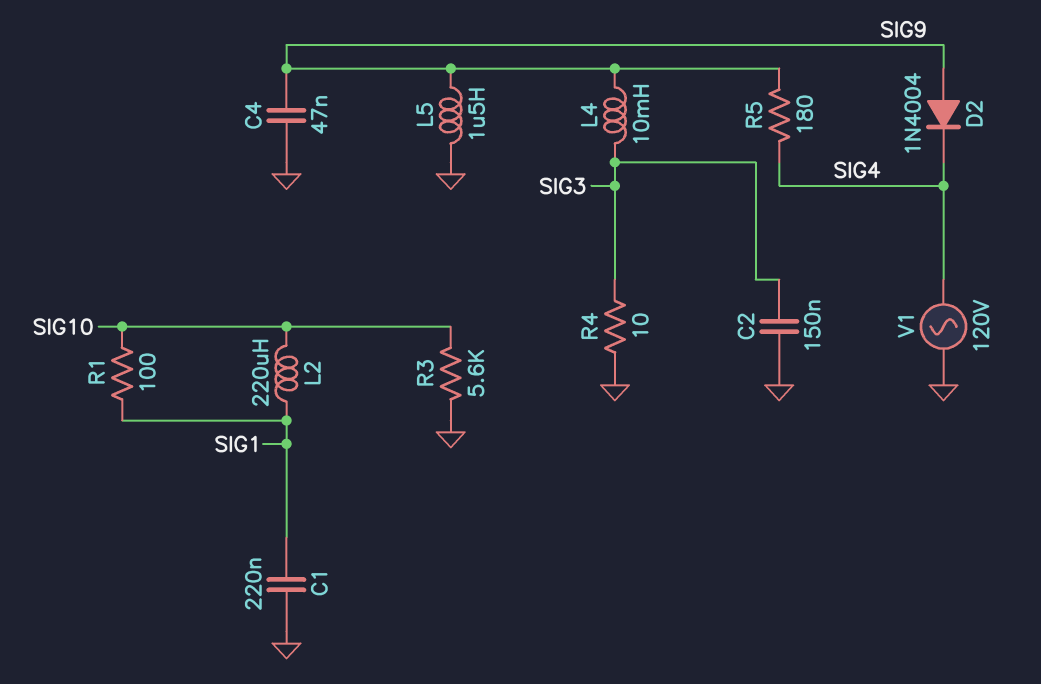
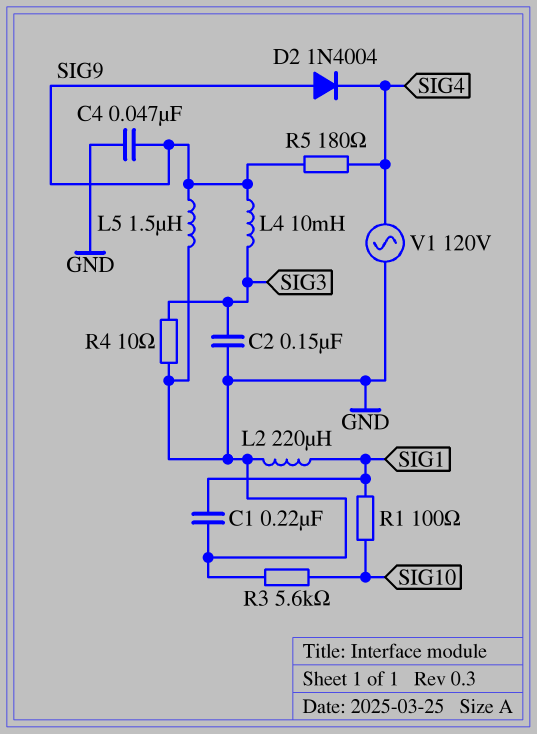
L2: 220uH (SIG1, SIG10) -> 220uH (GND, SIG1)

